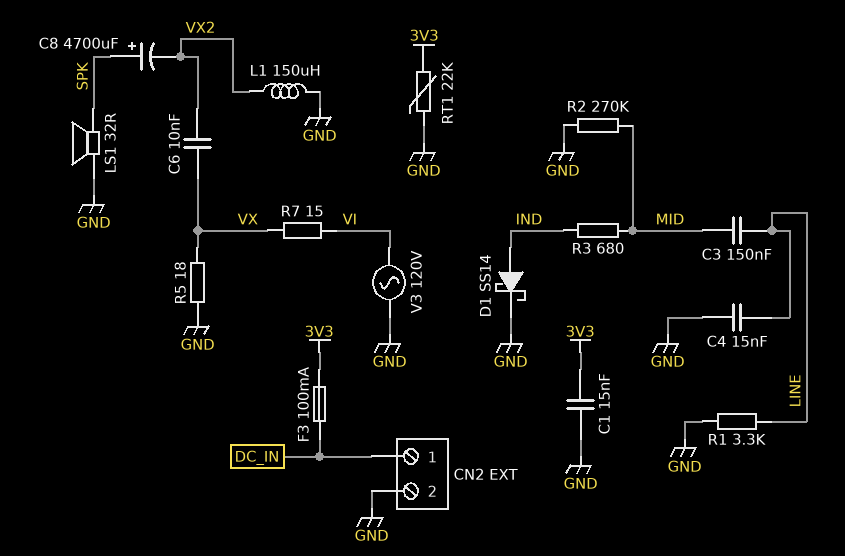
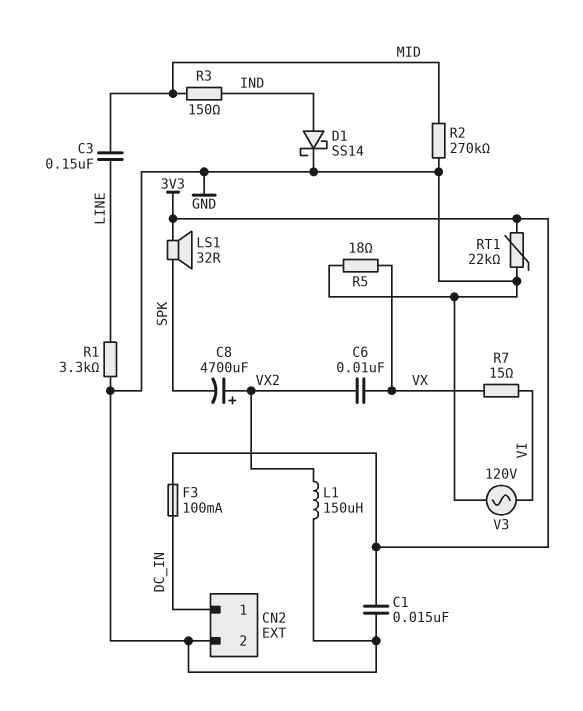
C4: 15nF (GND, LINE) -> none
C8: 4700uF (plus SPK, minus VX2) -> 4700uF (plus VX2, minus SPK)
LS1: speaker 32R (GND, SPK) -> speaker 32R (3V3, SPK)
R3: 680 (IND, MID) -> 150 (IND, MID)

